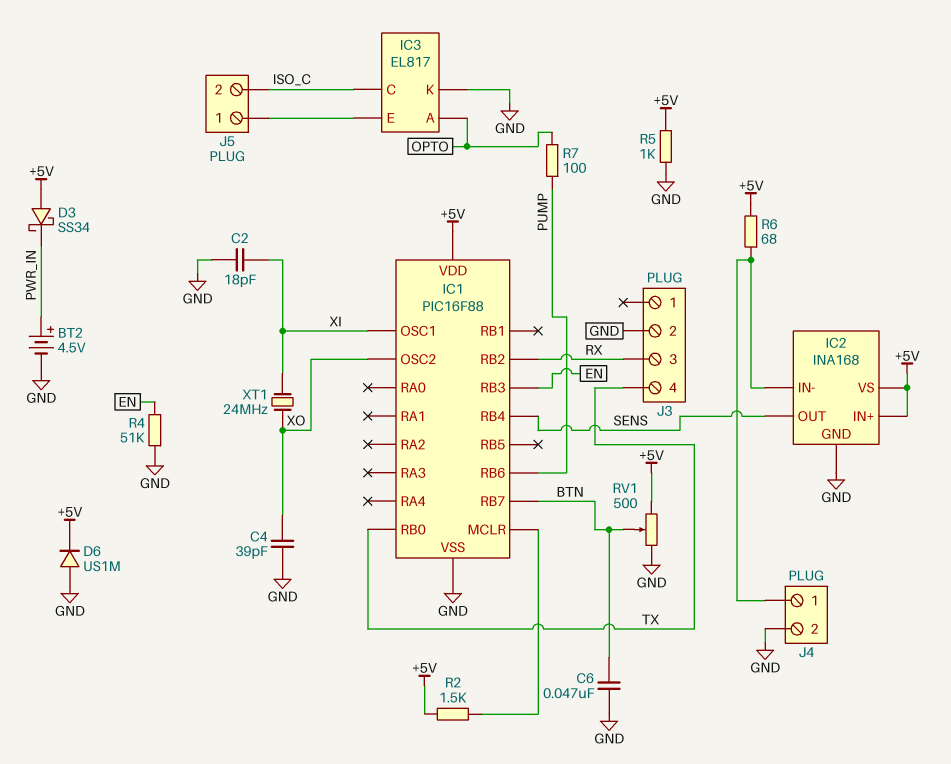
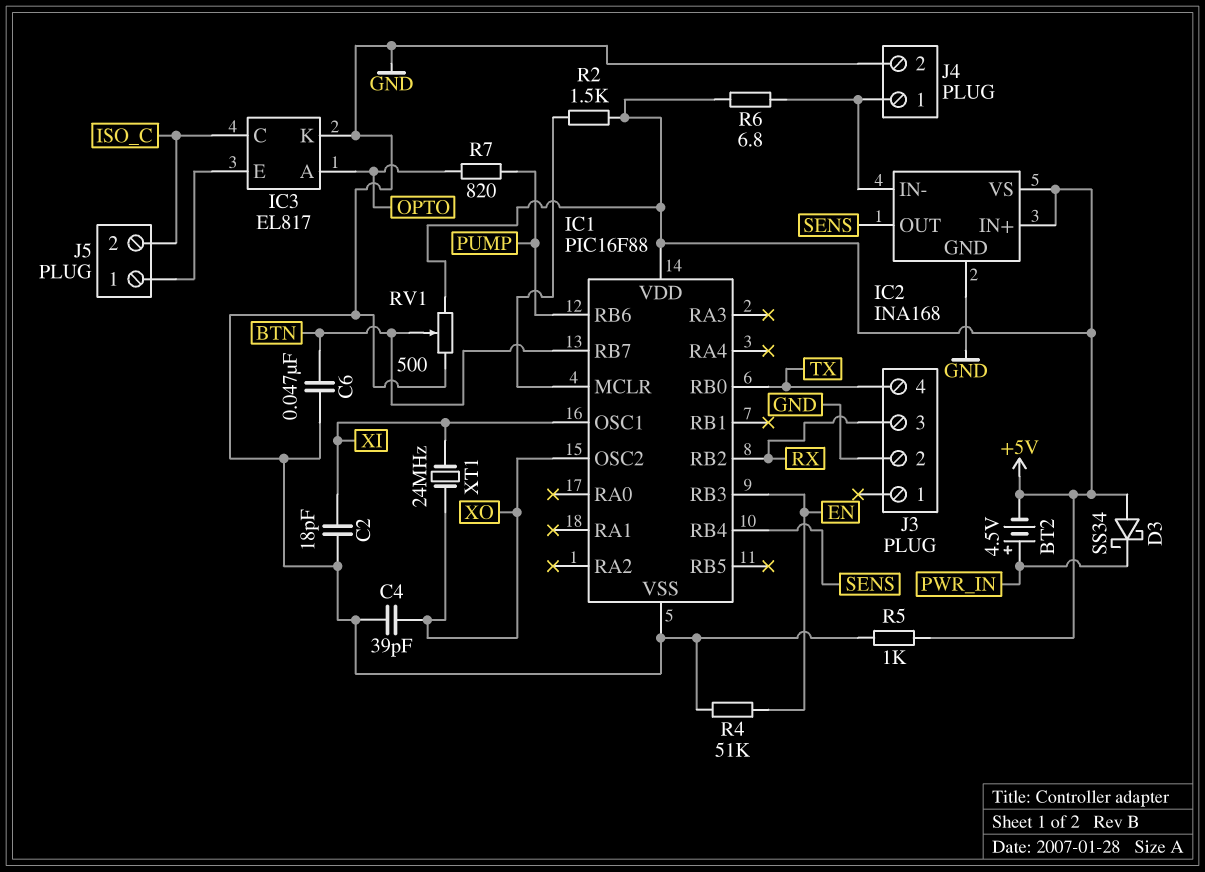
BT2: 4.5V (plus PWR_IN, minus GND) -> 4.5V (plus PWR_IN, minus +5V)
D6: diode US1M (A GND, K +5V) -> none
R6: 68 (+5V, IC2/IN-) -> 6.8 (+5V, IC2/IN-)
R7: 100 (OPTO, PUMP) -> 820 (OPTO, PUMP)

